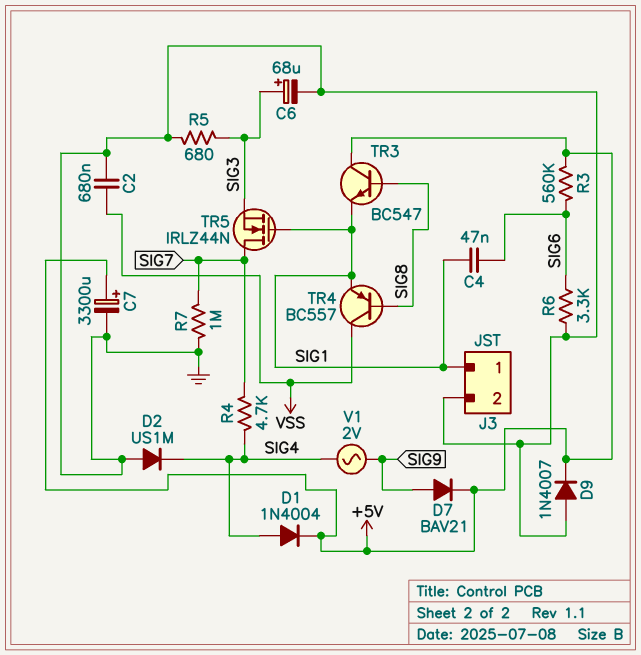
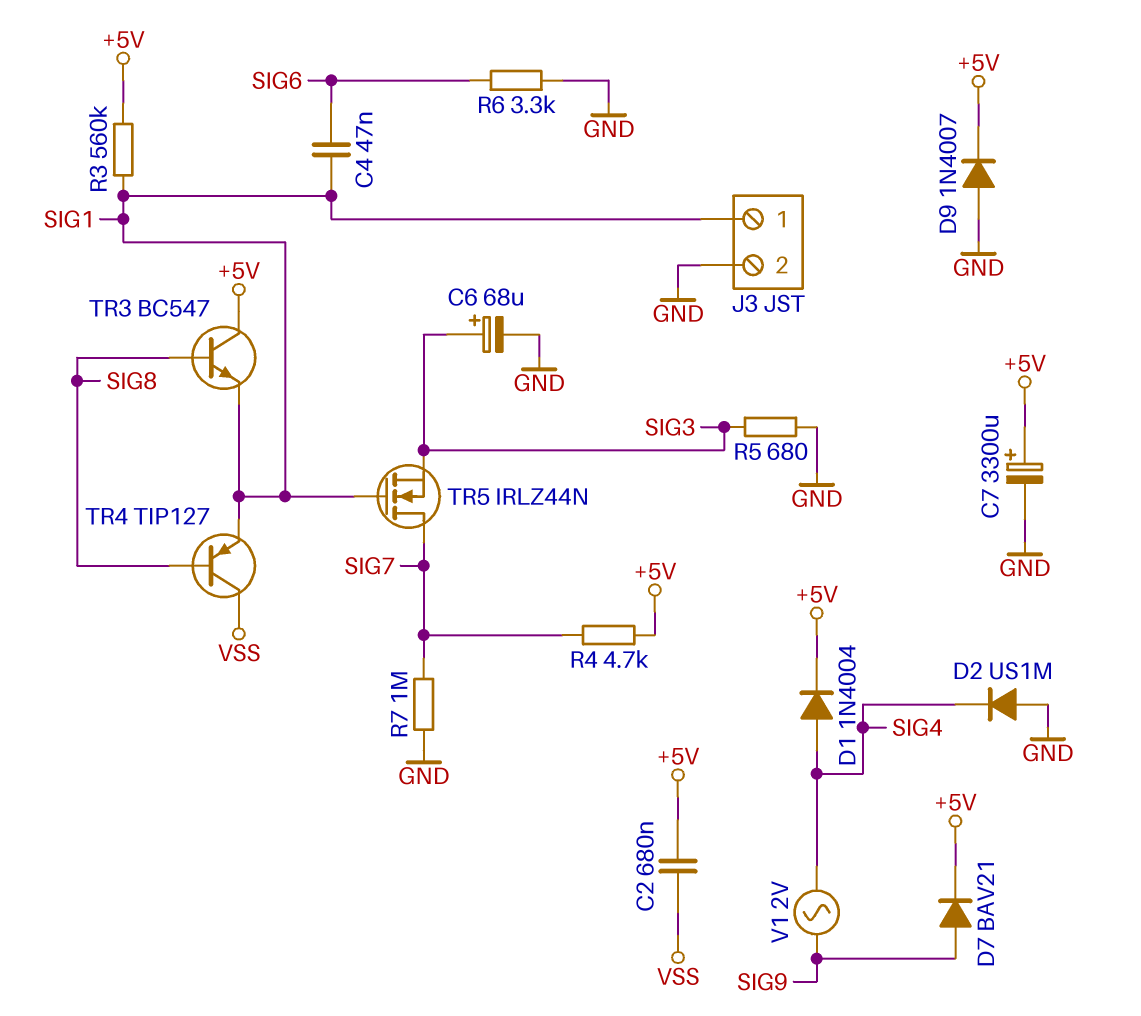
C2: 680nF (GND, VSS) -> 680nF (+5V, VSS)
R3: 560k (+5V, SIG6) -> 560k (+5V, SIG1)
R4: 4.7k (SIG4, SIG7) -> 4.7k (+5V, SIG7)
TR4: PNP BC557 (B SIG8, C VSS, E SIG1) -> PNP TIP127 (B SIG8, C VSS, E SIG1)

